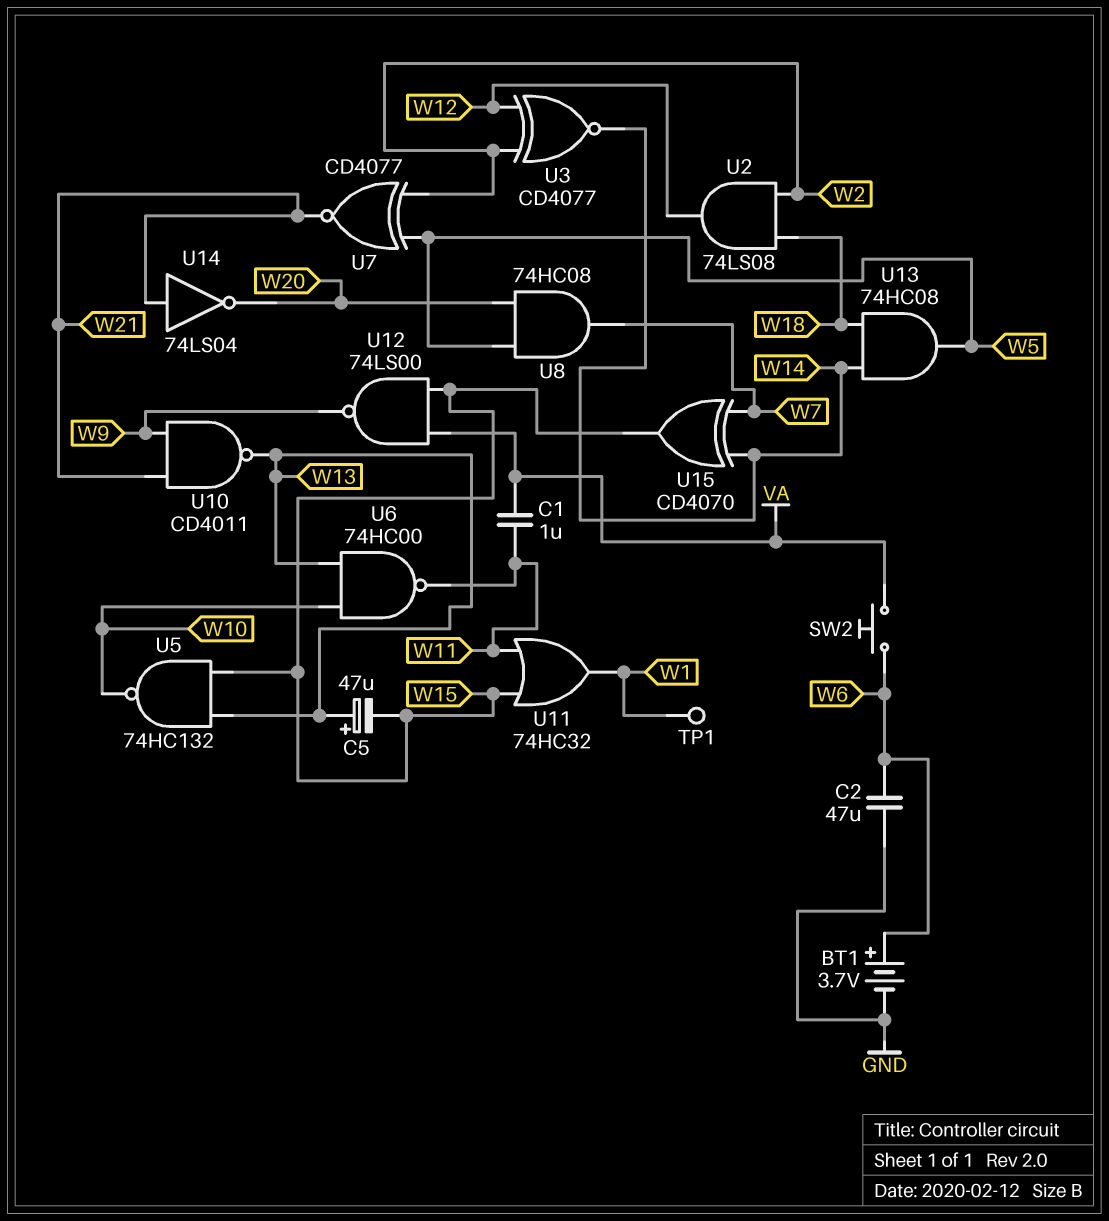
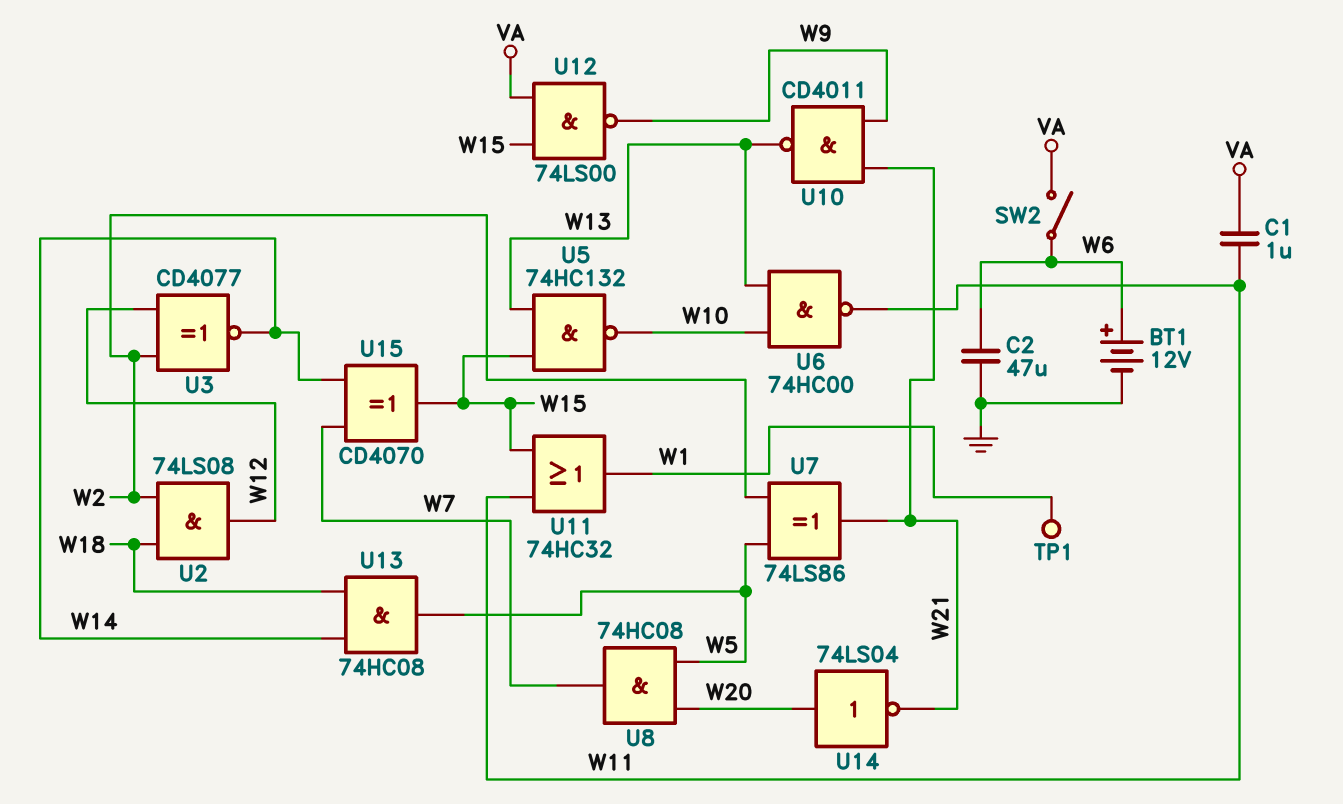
BT1: 3.7V (plus W6, minus GND) -> 12V (plus W6, minus GND)
C5: 47uF (plus W13, minus W15) -> none
SW2: button (VA, W6) -> switch (VA, W6)
U7: XNOR CD4077 (in W2, in W5, out W21) -> XOR 74LS86 (in W2, in W5, out W21)
U14: NOT 74LS04 (in W21, out W20) -> NOT 74LS04 (in W20, out W21)

